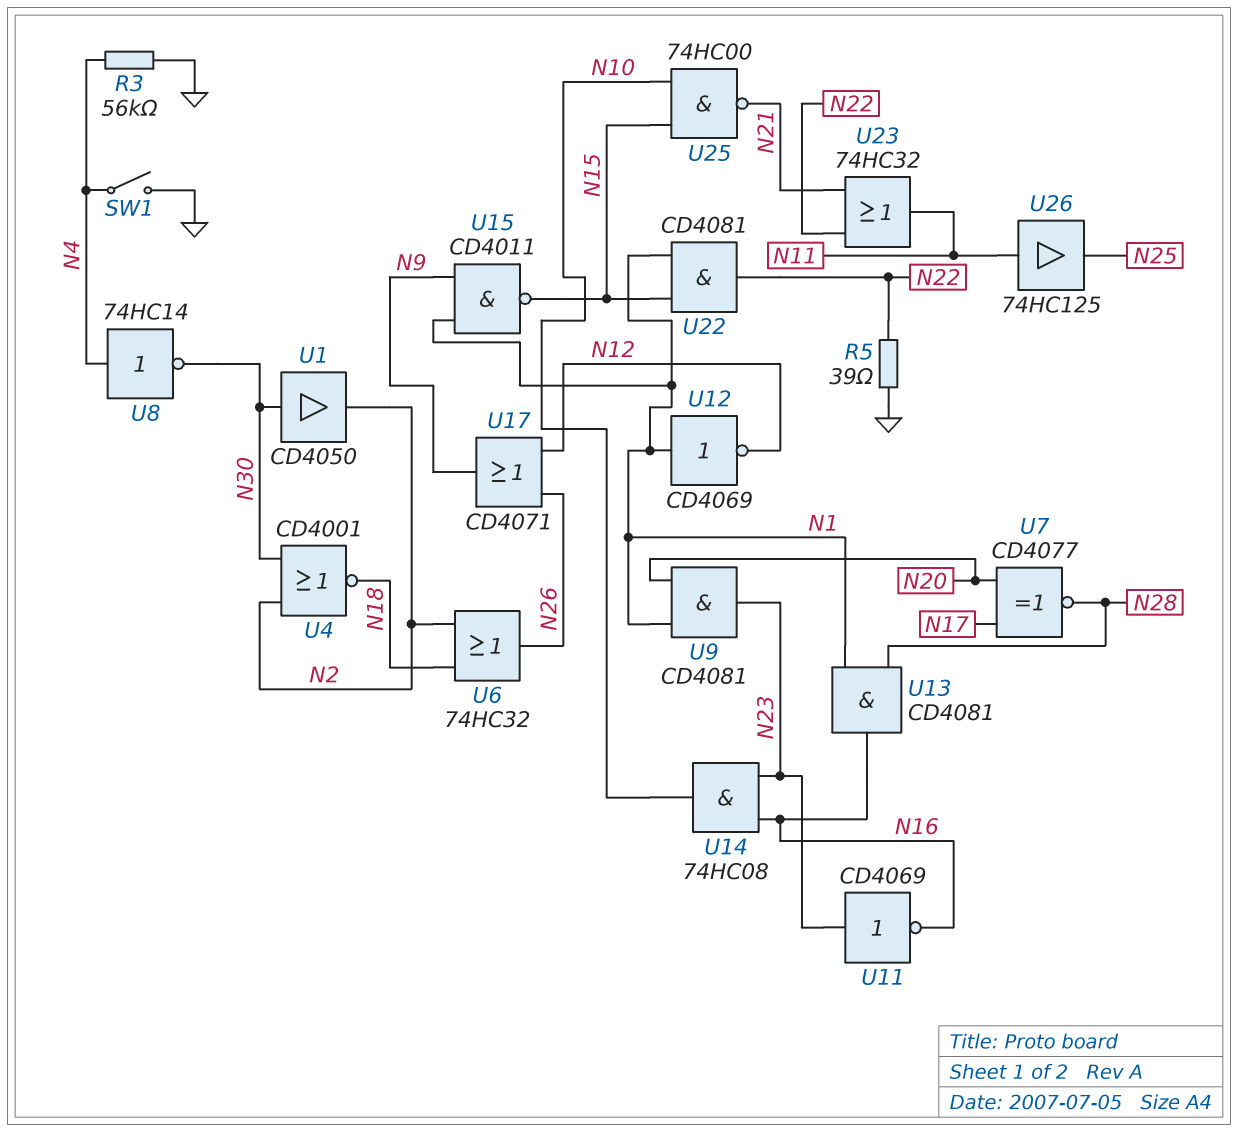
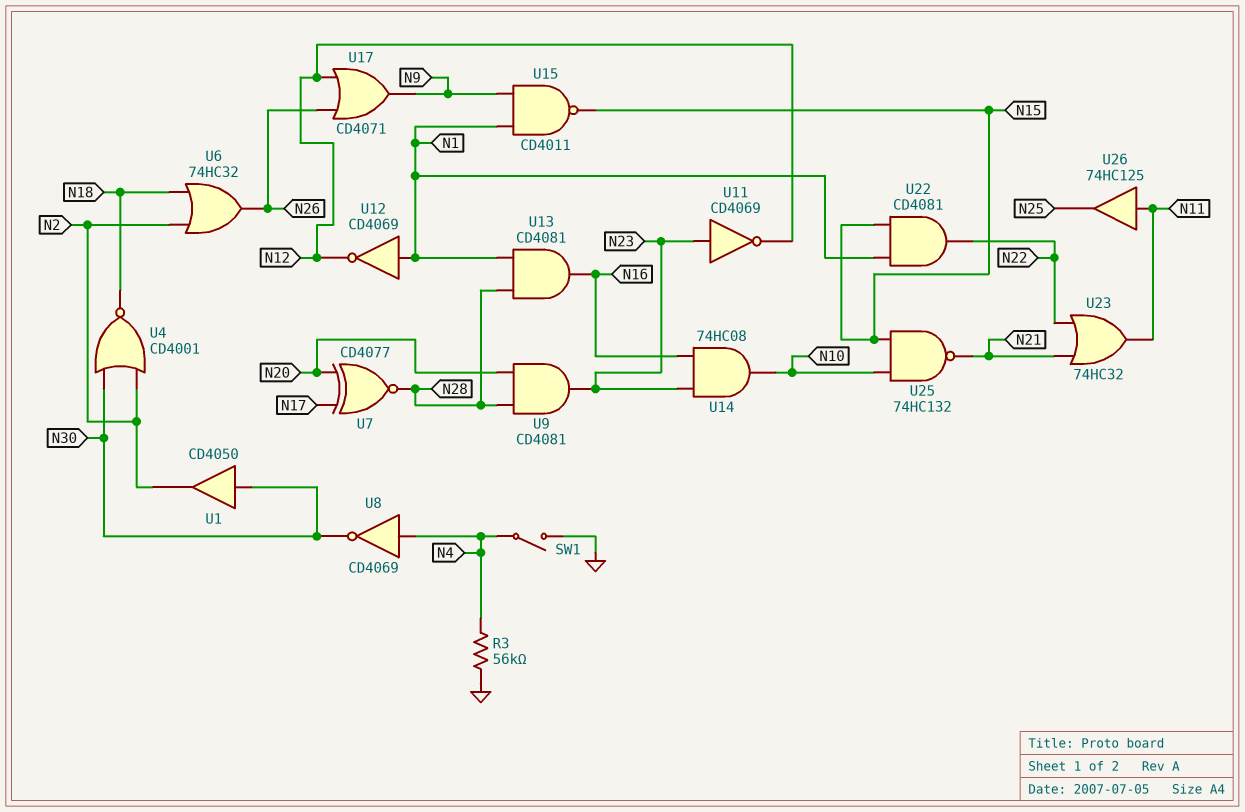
R5: 39 (GND, N22) -> none
U8: NOT 74HC14 (in N4, out N30) -> NOT CD4069 (in N4, out N30)
U9: AND CD4081 (in N1, in N20, out N23) -> AND CD4081 (in N20, in N28, out N23)
U11: NOT CD4069 (in N23, out N16) -> NOT CD4069 (in N23, out N12)
U25: NAND 74HC00 (in N10, in N15, out N21) -> NAND 74HC132 (in N10, in N15, out N21)

